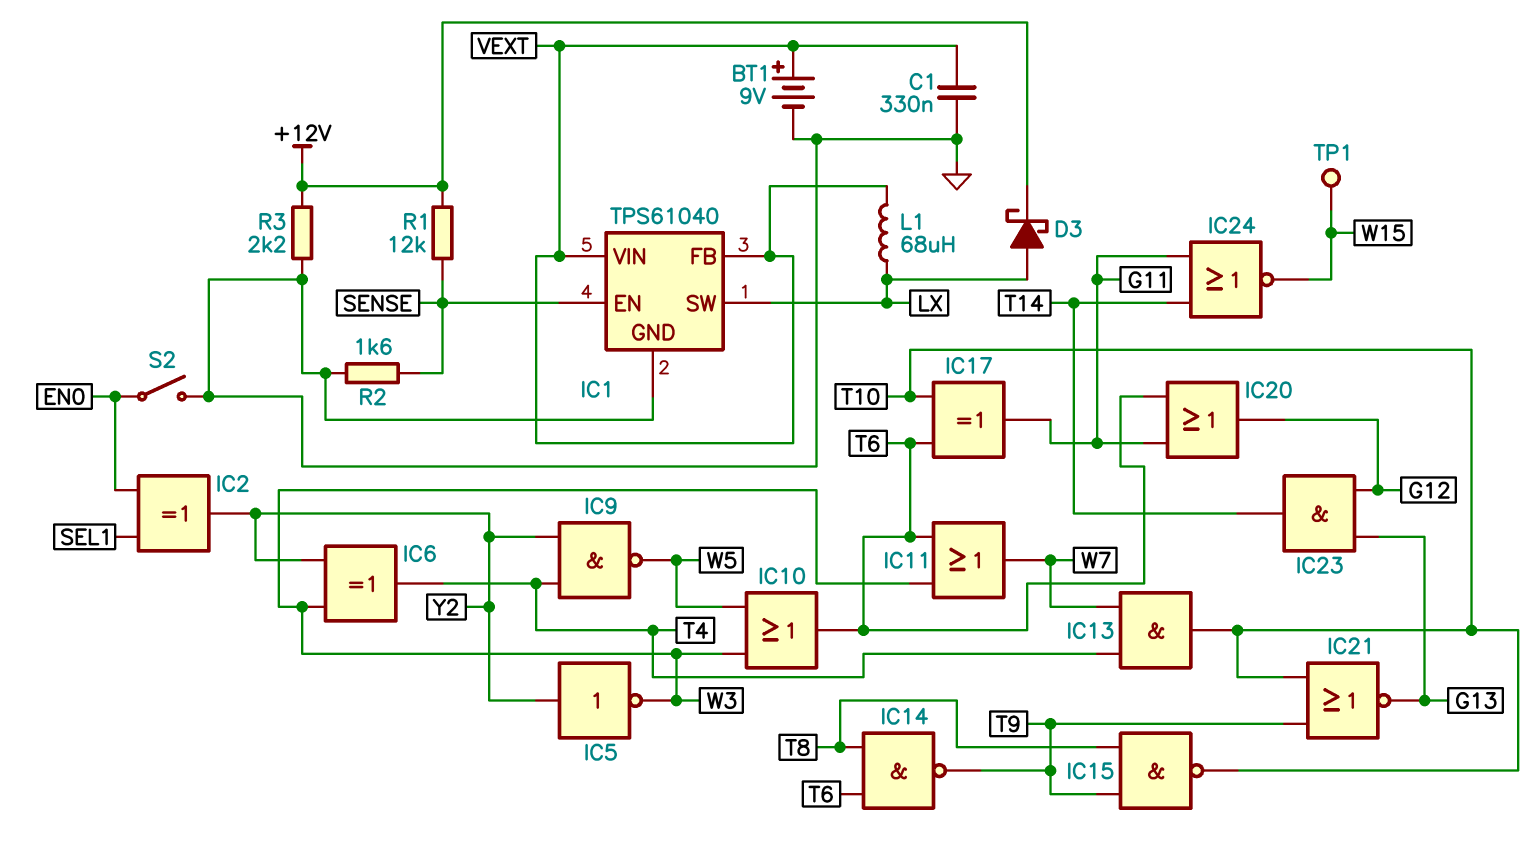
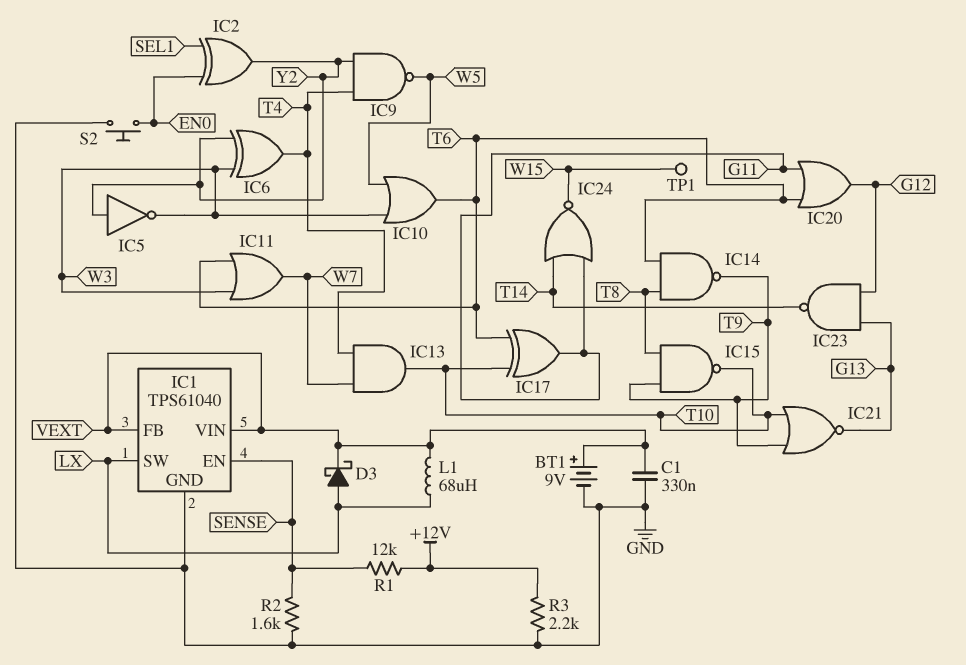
D3: schottky (A LX, K +12V) -> schottky (A LX, K VEXT)
IC23: AND (in G12, in G13, out T14) -> NAND (in G12, in G13, out T14)
S2: switch (EN0, GND) -> button (EN0, GND)

